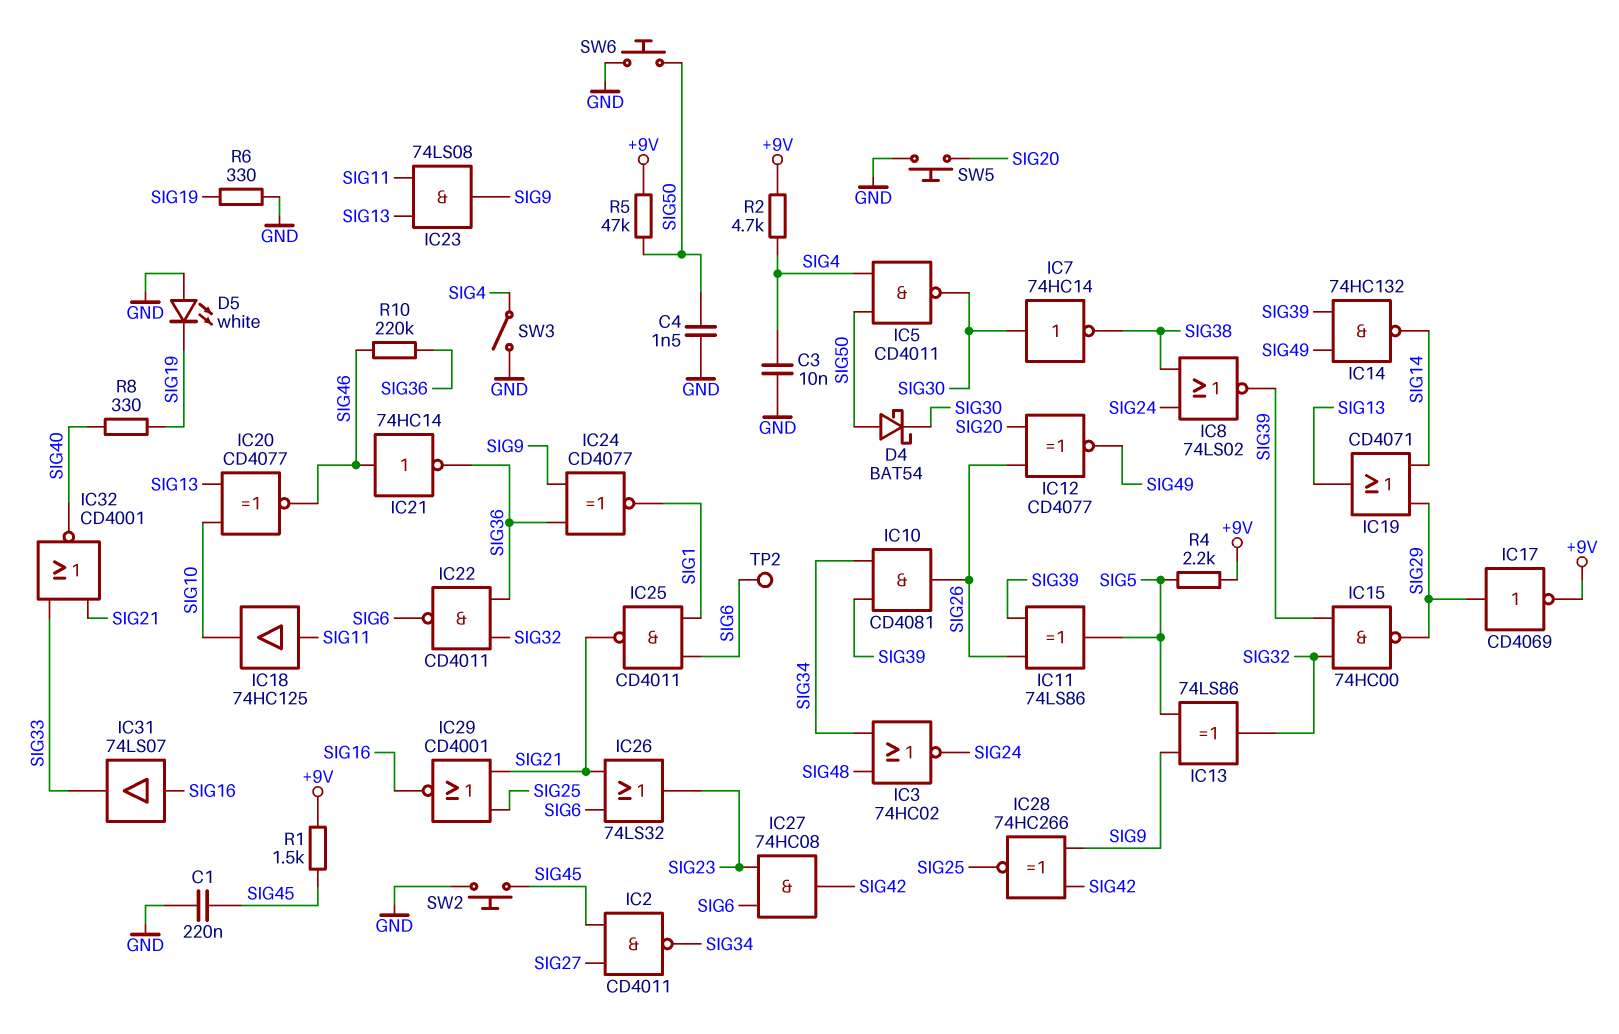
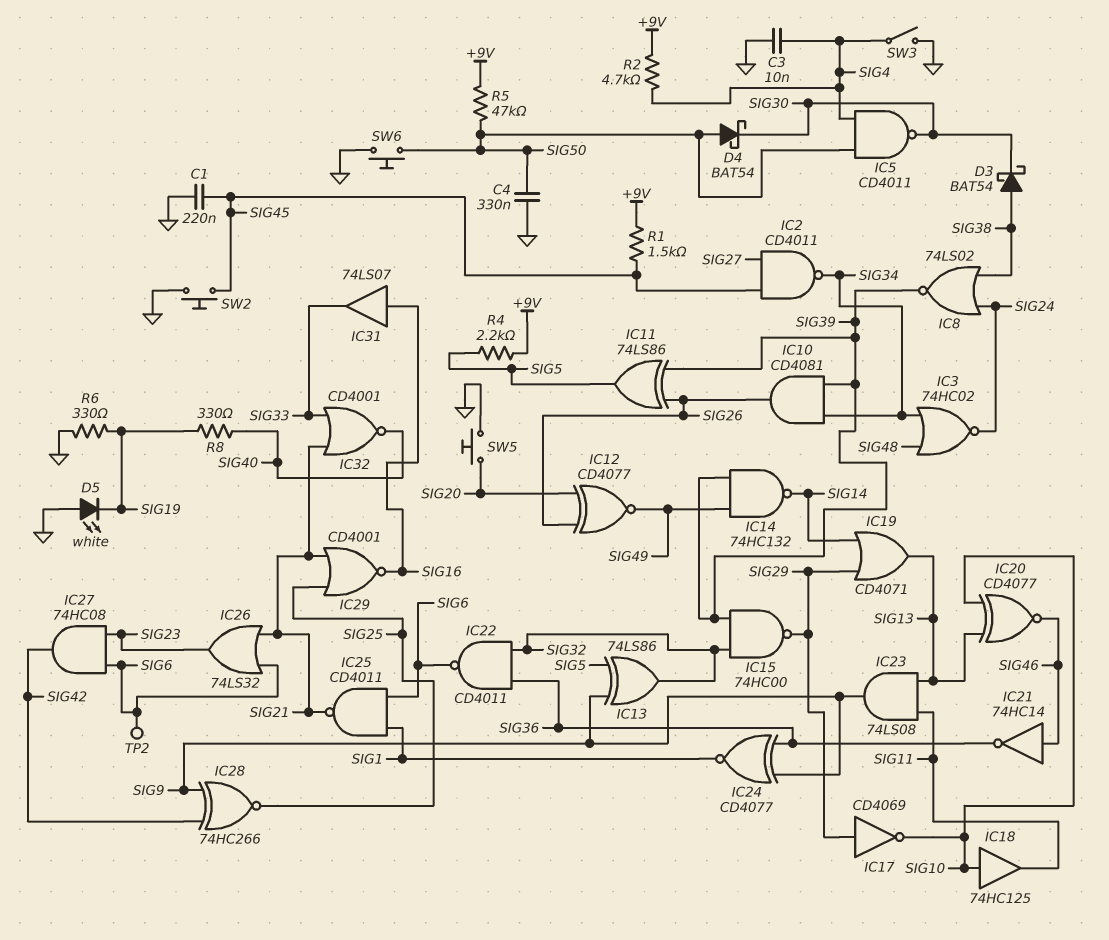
C4: 1.5nF (GND, SIG50) -> 330nF (GND, SIG50)
D3: none -> schottky BAT54 (A SIG38, K SIG30)
IC7: NOT 74HC14 (in SIG30, out SIG38) -> none
IC17: NOT CD4069 (in SIG29, out +9V) -> NOT CD4069 (in SIG29, out SIG10)
IC18: buffer 74HC125 (in SIG11, out SIG10) -> buffer 74HC125 (in SIG10, out SIG11)
R10: 220k (SIG36, SIG46) -> none

